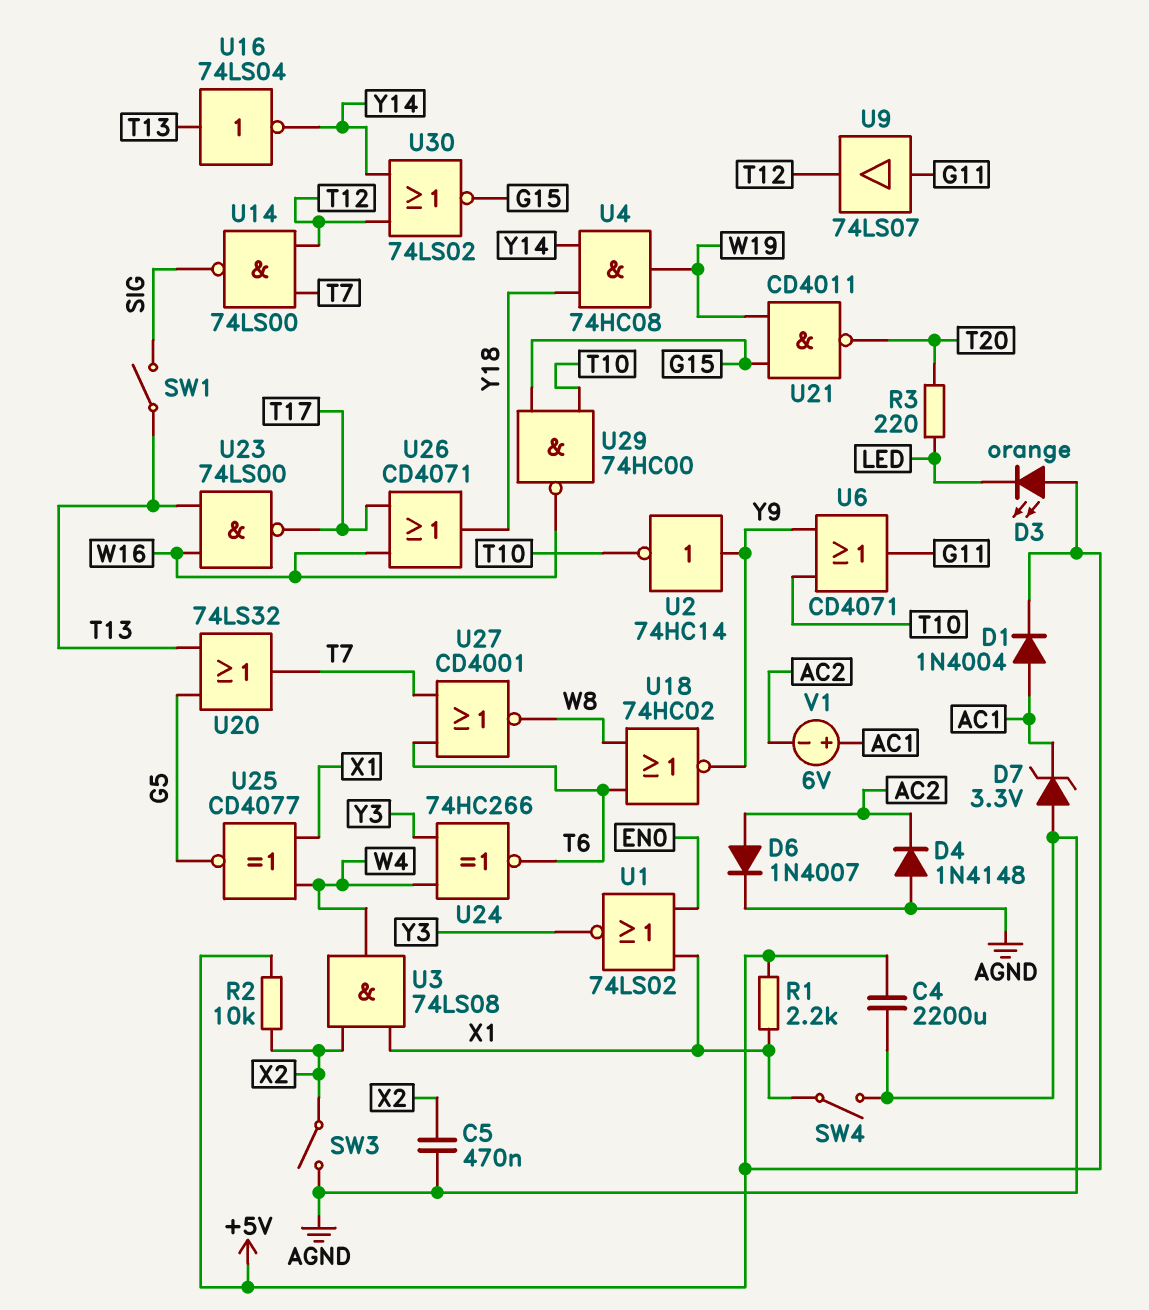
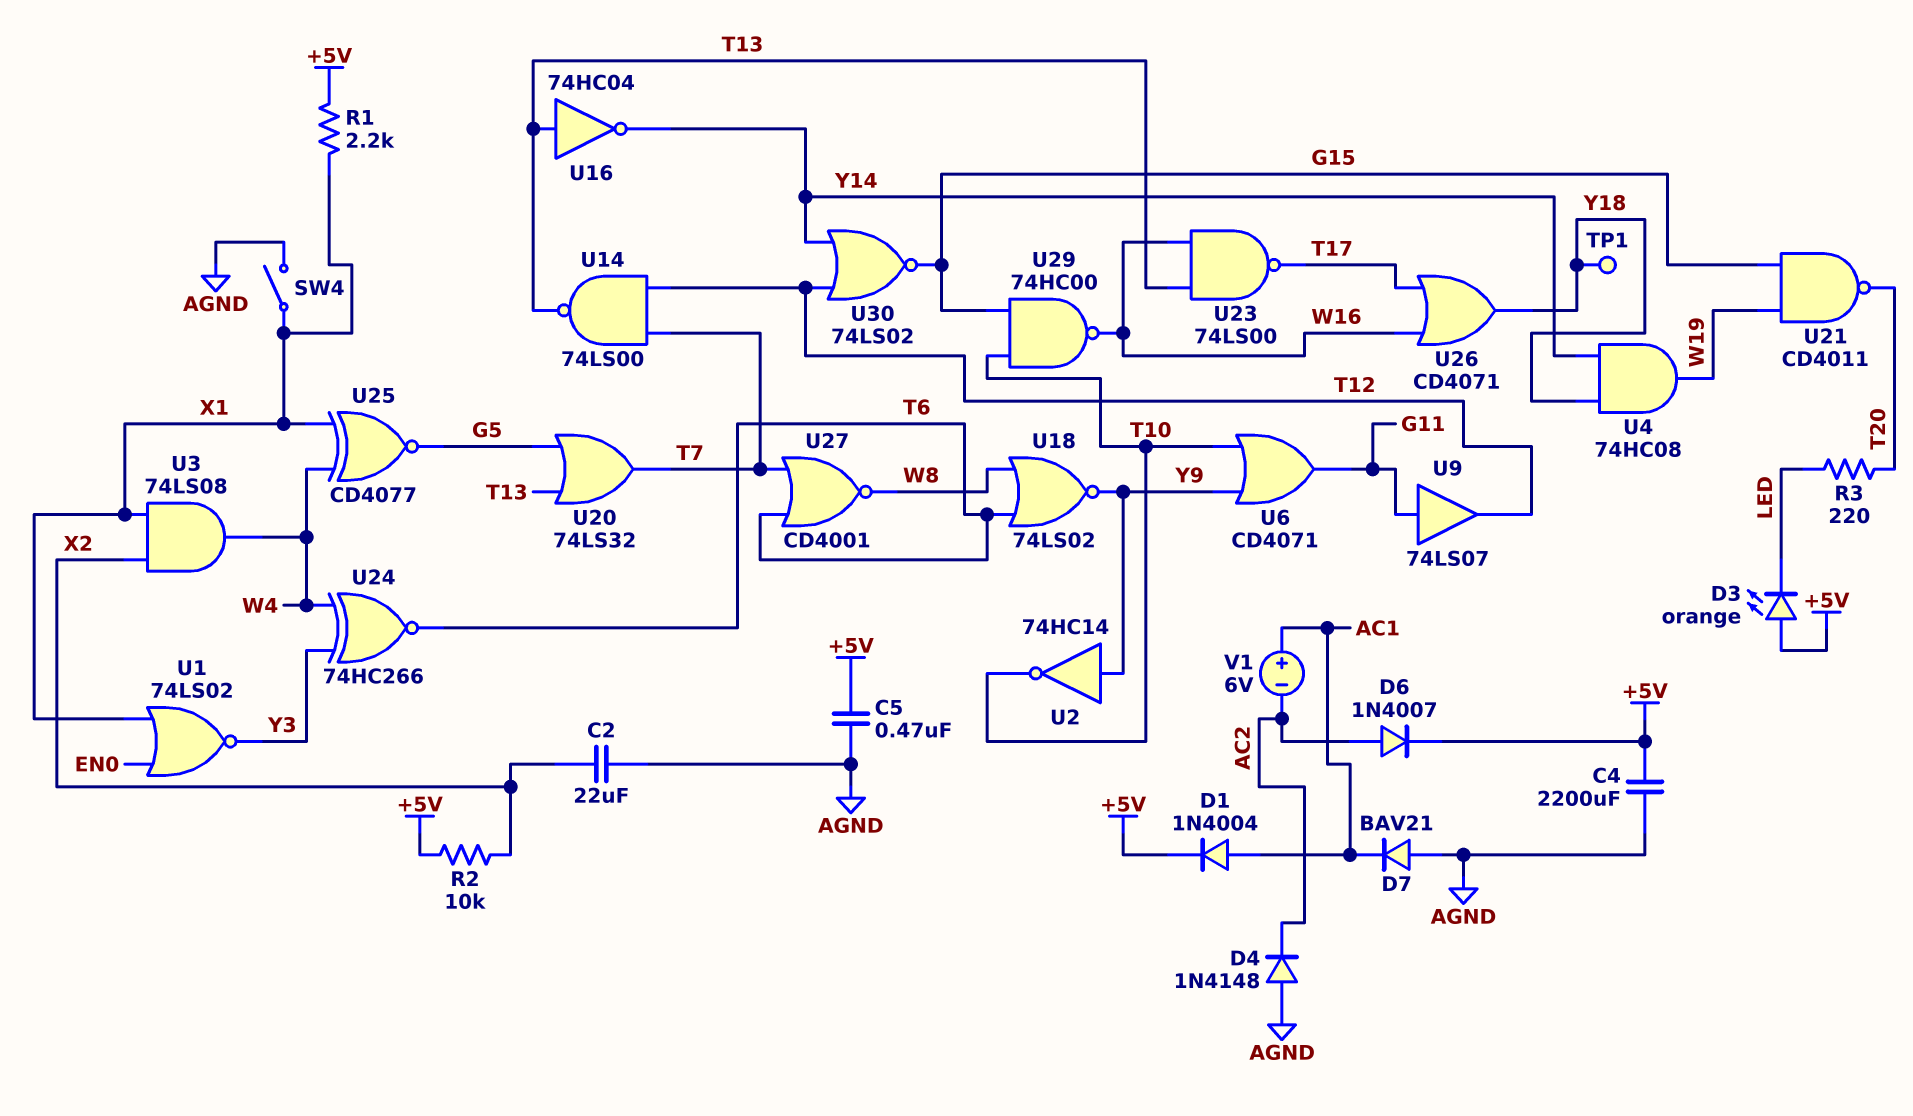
C2: none -> 22uF (AGND, X2)
C5: 470nF (AGND, X2) -> 470nF (+5V, AGND)
D6: diode 1N4007 (A AC2, K AGND) -> diode 1N4007 (A AC2, K +5V)
D7: zener 3.3V (A AGND, K AC1) -> diode BAV21 (A AGND, K AC1)
SW1: switch (SIG, T13) -> none
SW3: switch (AGND, X2) -> none
TP1: none -> test point (Y18)
U14: NAND 74LS00 (in T7, in T12, out SIG) -> NAND 74LS00 (in T7, in T12, out T13)
U16: NOT 74LS04 (in T13, out Y14) -> NOT 74HC04 (in T13, out Y14)
U18: NOR 74HC02 (in T6, in W8, out Y9) -> NOR 74LS02 (in T6, in W8, out Y9)

